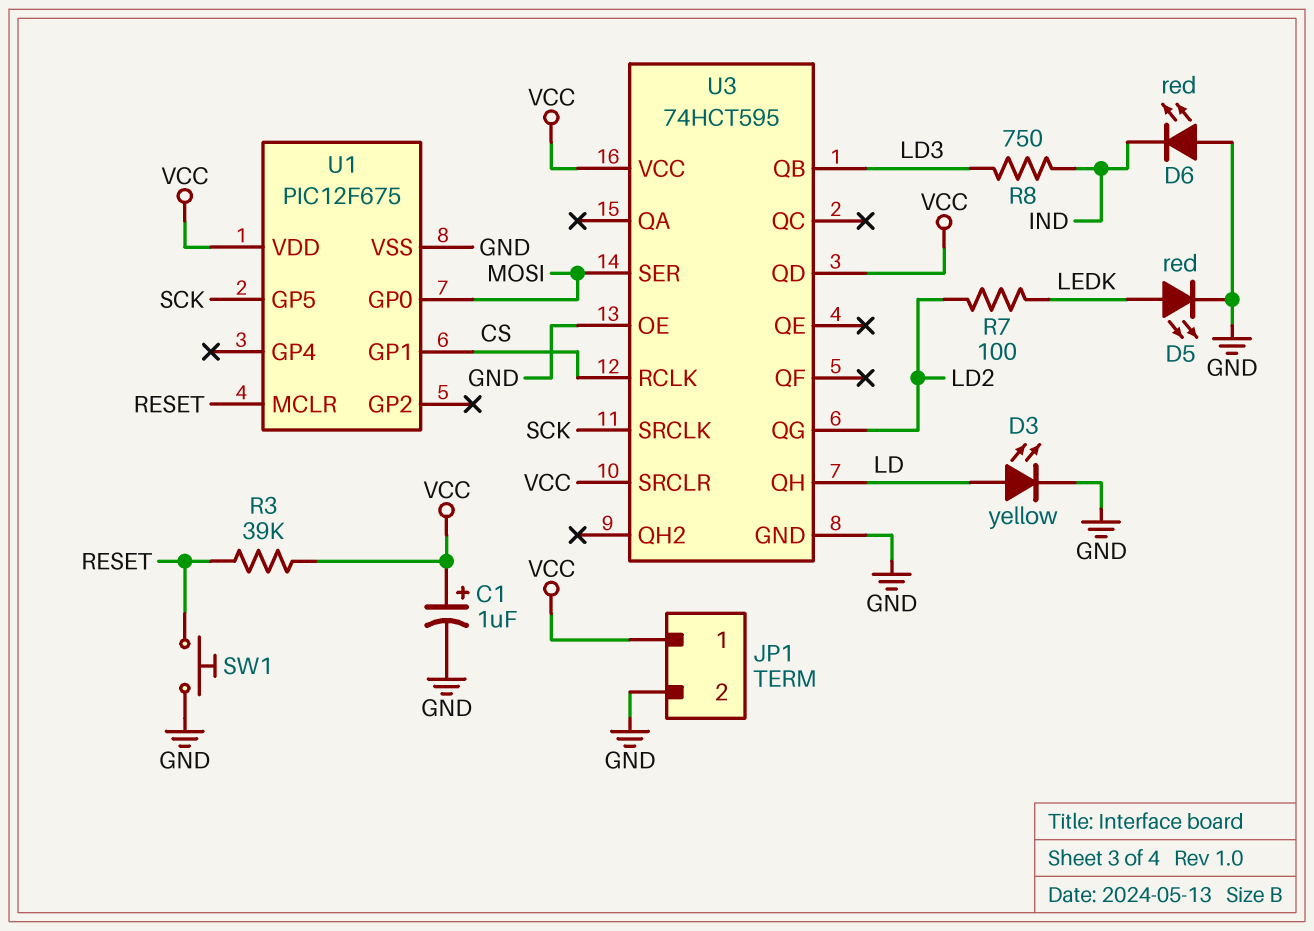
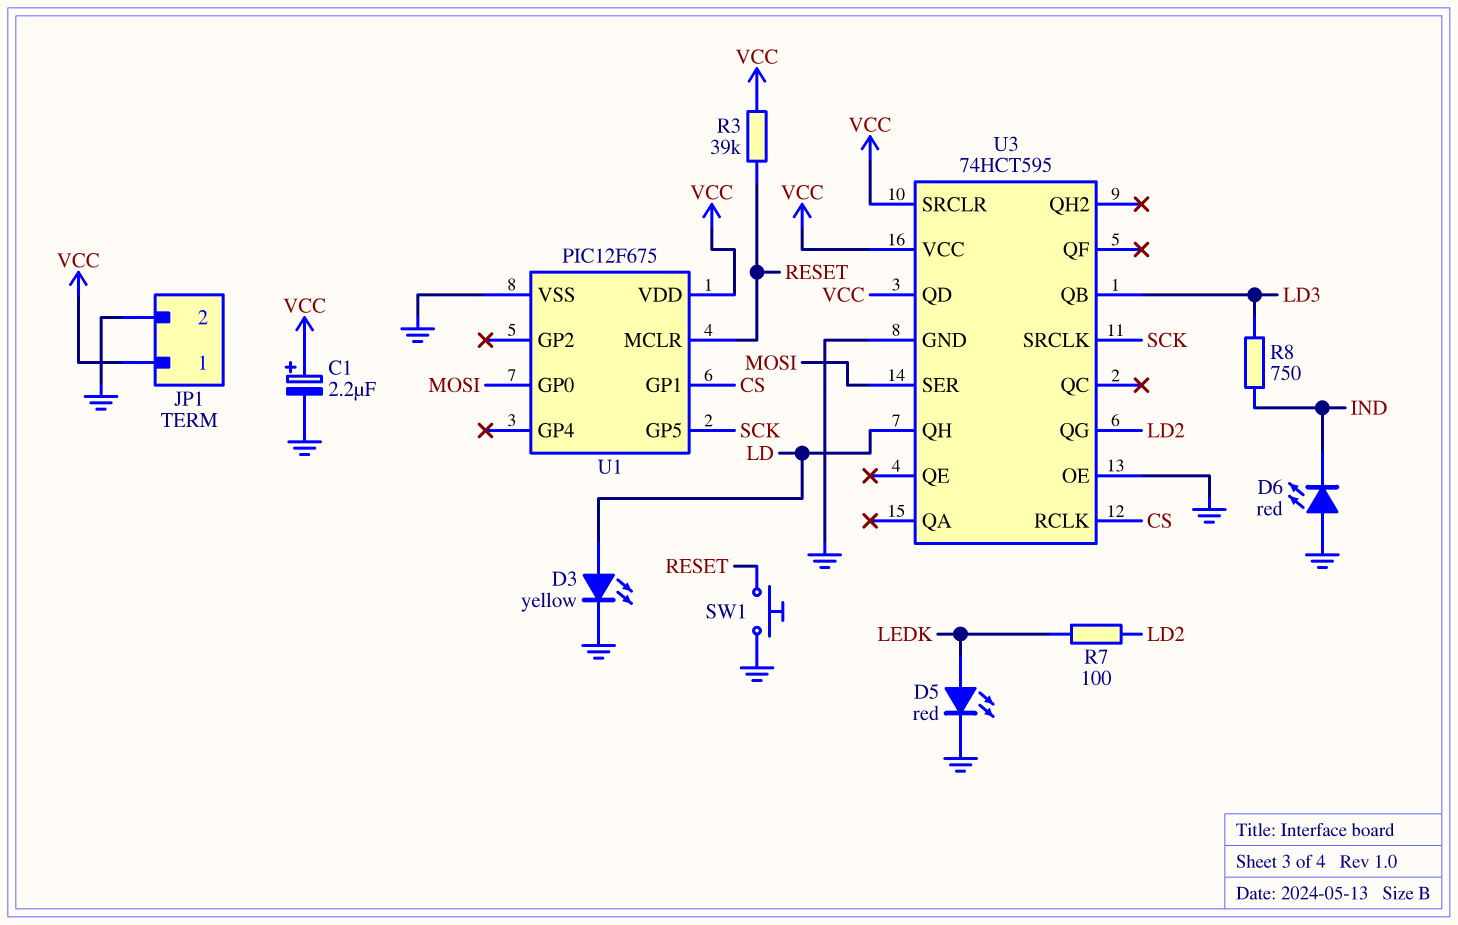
C1: 1uF (plus VCC, minus GND) -> 2.2uF (plus VCC, minus GND)

